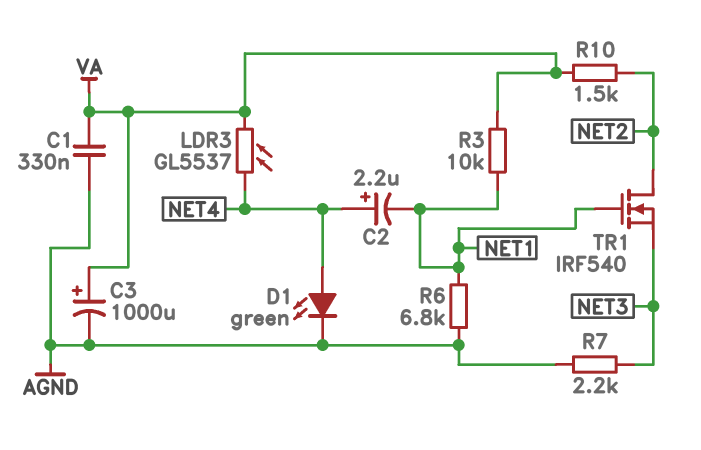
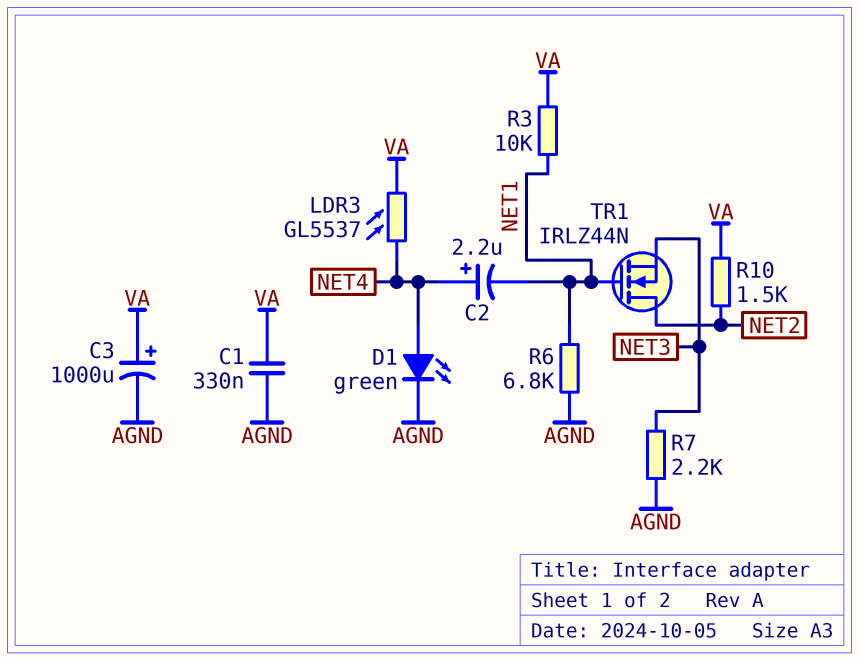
TR1: NMOS IRF540 (G NET1, D NET2, S NET3) -> NMOS IRLZ44N (G NET1, D NET2, S NET3)

